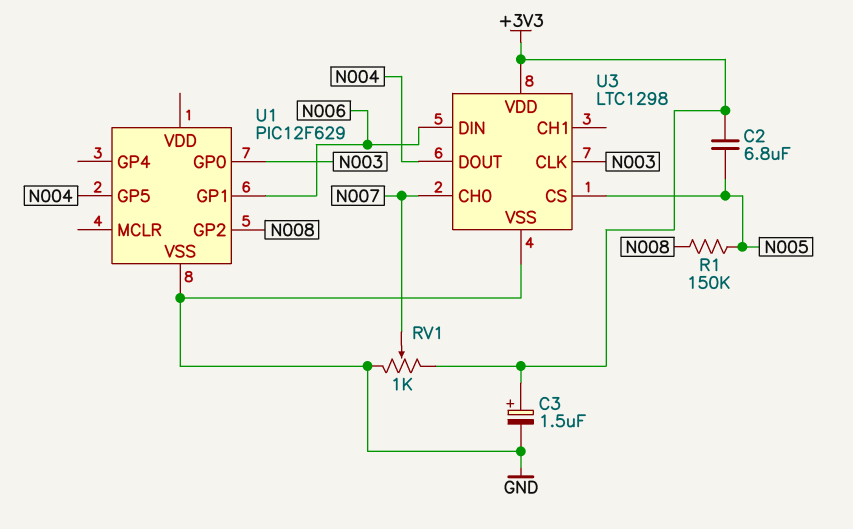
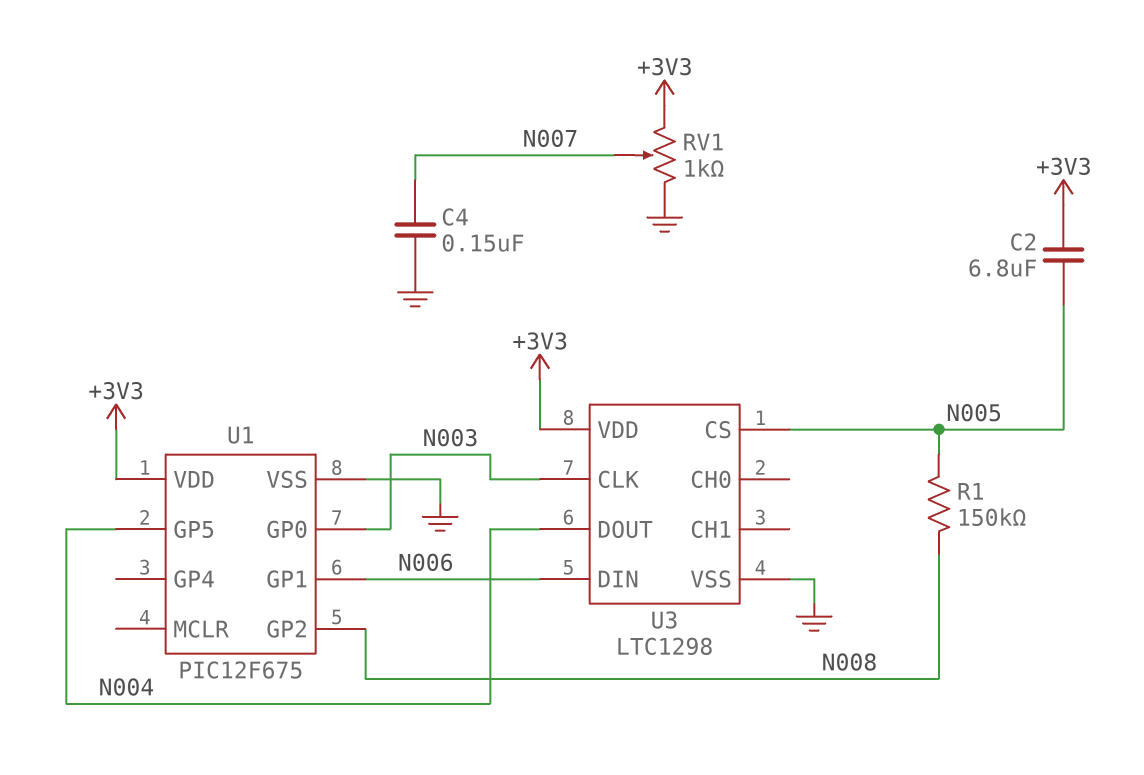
C3: 1.5uF (plus +3V3, minus GND) -> none
C4: none -> 150nF (GND, N007)
U1: PIC12F629 -> PIC12F675
U1 pin VDD: none -> +3V3
U3 pin CH0: N007 -> none

